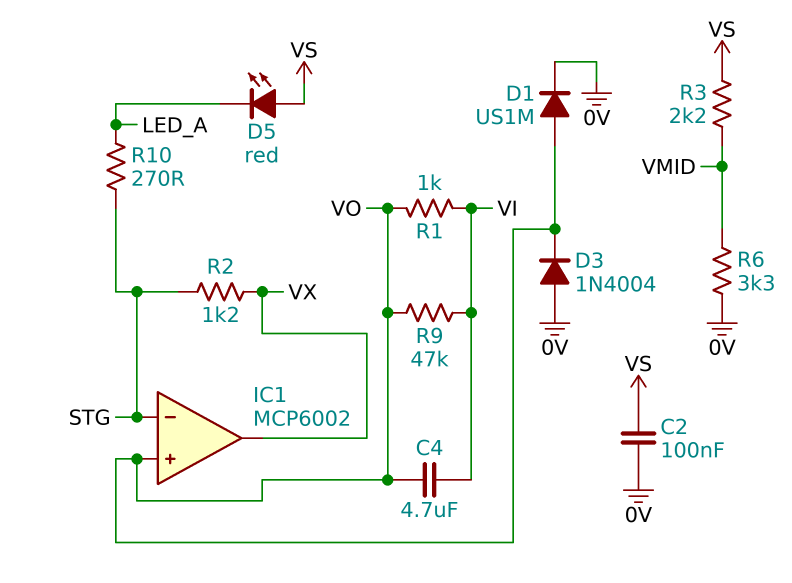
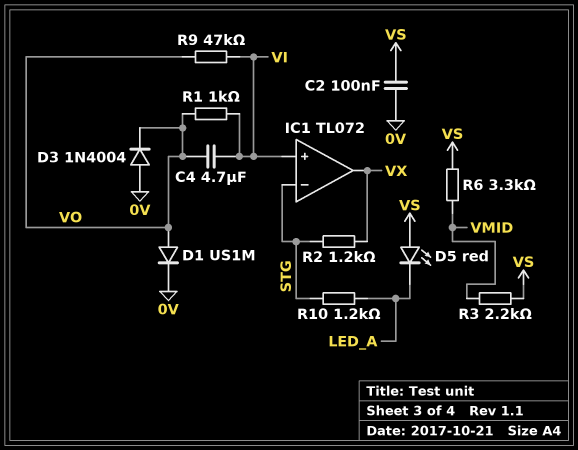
IC1: MCP6002 -> TL072
IC1 pin in+: VO -> VI
R6: 3.3k (0V, VMID) -> 3.3k (VMID, VS)
R10: 270 (LED_A, STG) -> 1.2k (LED_A, STG)

